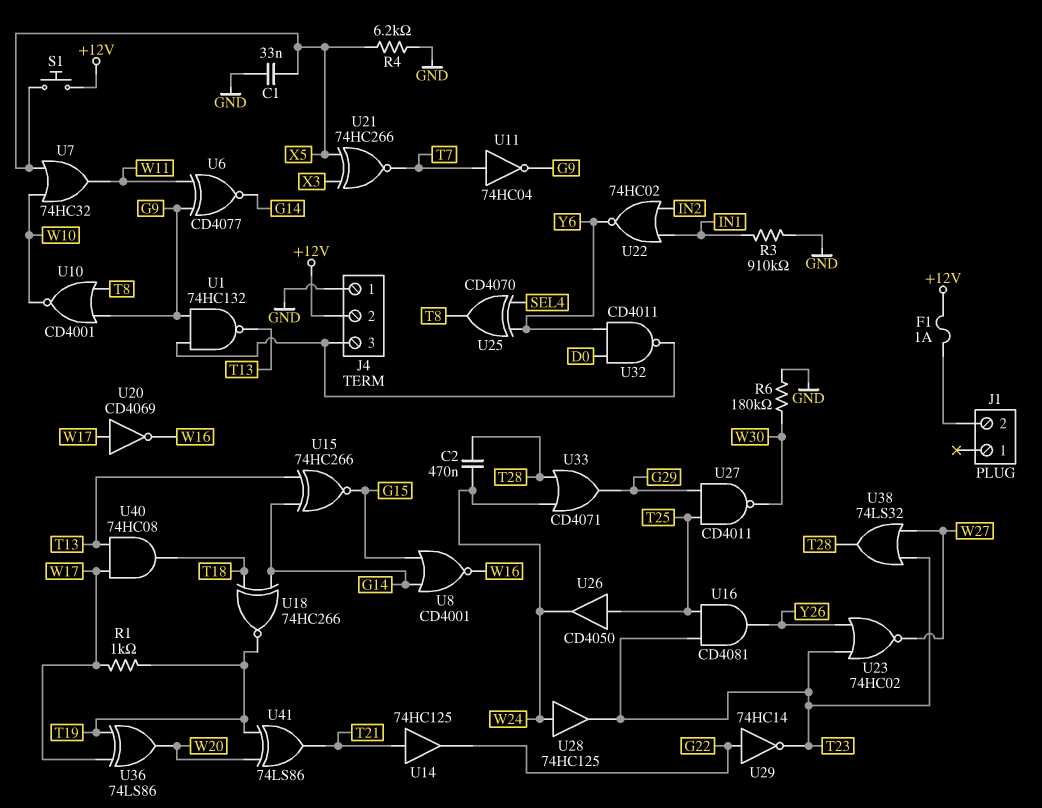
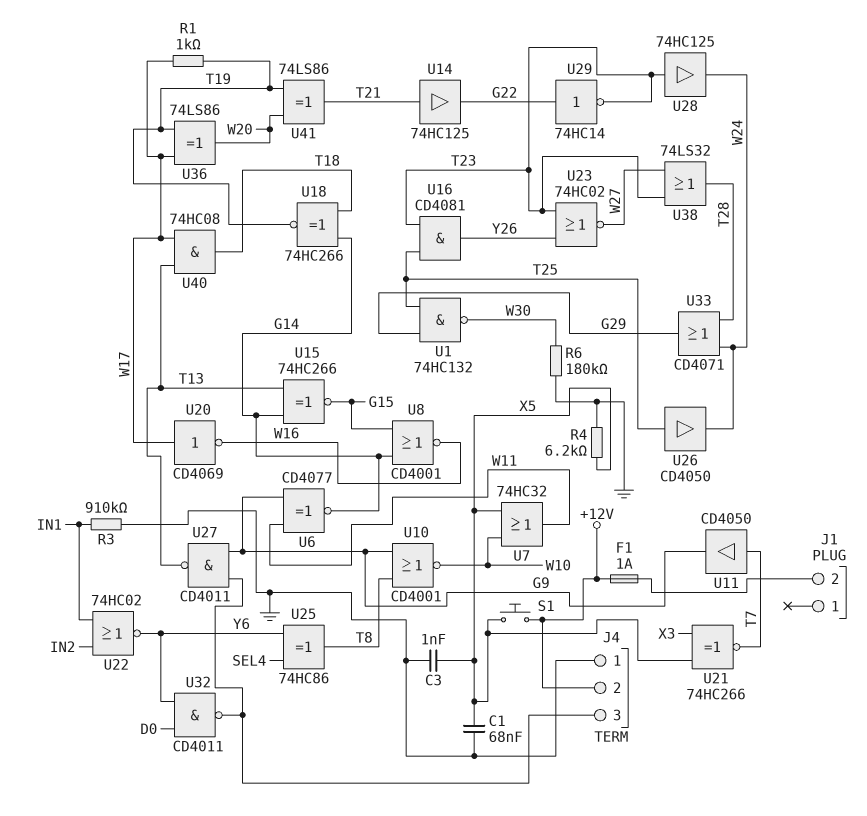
C1: 33nF (GND, X5) -> 68nF (GND, X5)
C2: 470nF (T28, W24) -> none
C3: none -> 1nF (GND, X5)
U1: NAND 74HC132 (in G9, in J4/3, out T13) -> NAND 74HC132 (in G29, in T25, out W30)
U11: NOT 74HC04 (in T7, out G9) -> buffer CD4050 (in T7, out G9)
U25: XOR CD4070 (in SEL4, in Y6, out T8) -> XOR 74HC86 (in SEL4, in Y6, out T8)
U27: NAND CD4011 (in G29, in T25, out W30) -> NAND CD4011 (in G9, in J4/3, out T13)
U28: buffer 74HC125 (in W24, out T23) -> buffer 74HC125 (in T23, out W24)

